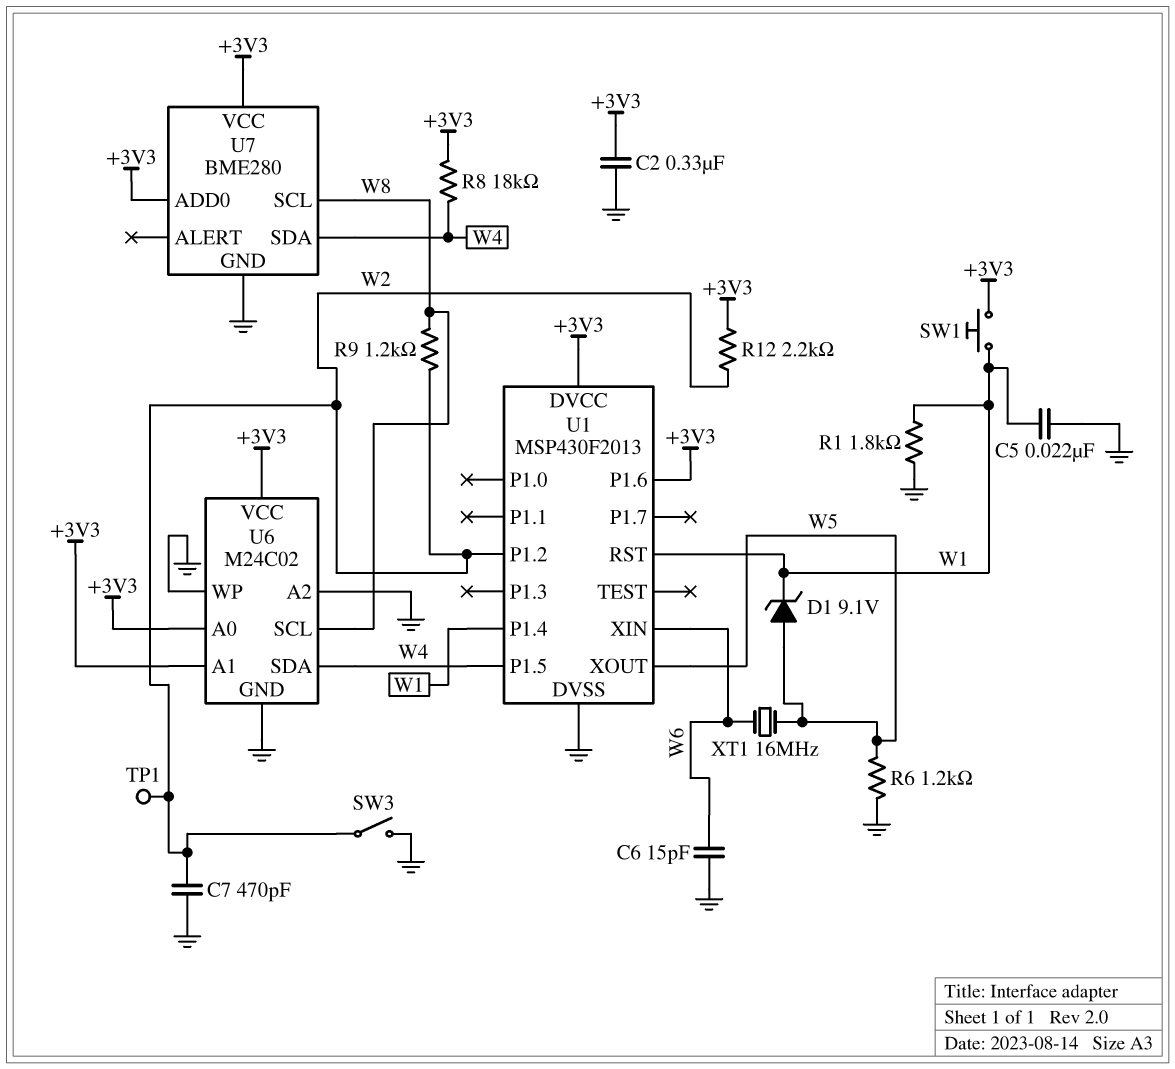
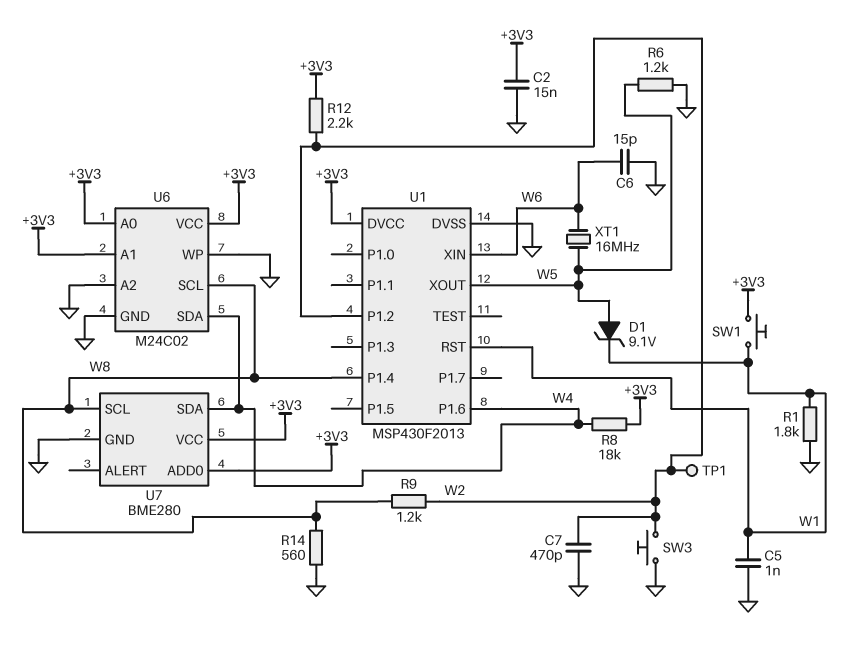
C2: 330nF (+3V3, GND) -> 15nF (+3V3, GND)
C5: 22nF (GND, W1) -> 1nF (GND, W1)
R14: none -> 560 (GND, W8)
SW3: switch (GND, W2) -> button (GND, W2)
U1 pin P1.4: W1 -> W8
U1 pin P1.5: W4 -> none
U1 pin P1.6: +3V3 -> W4

